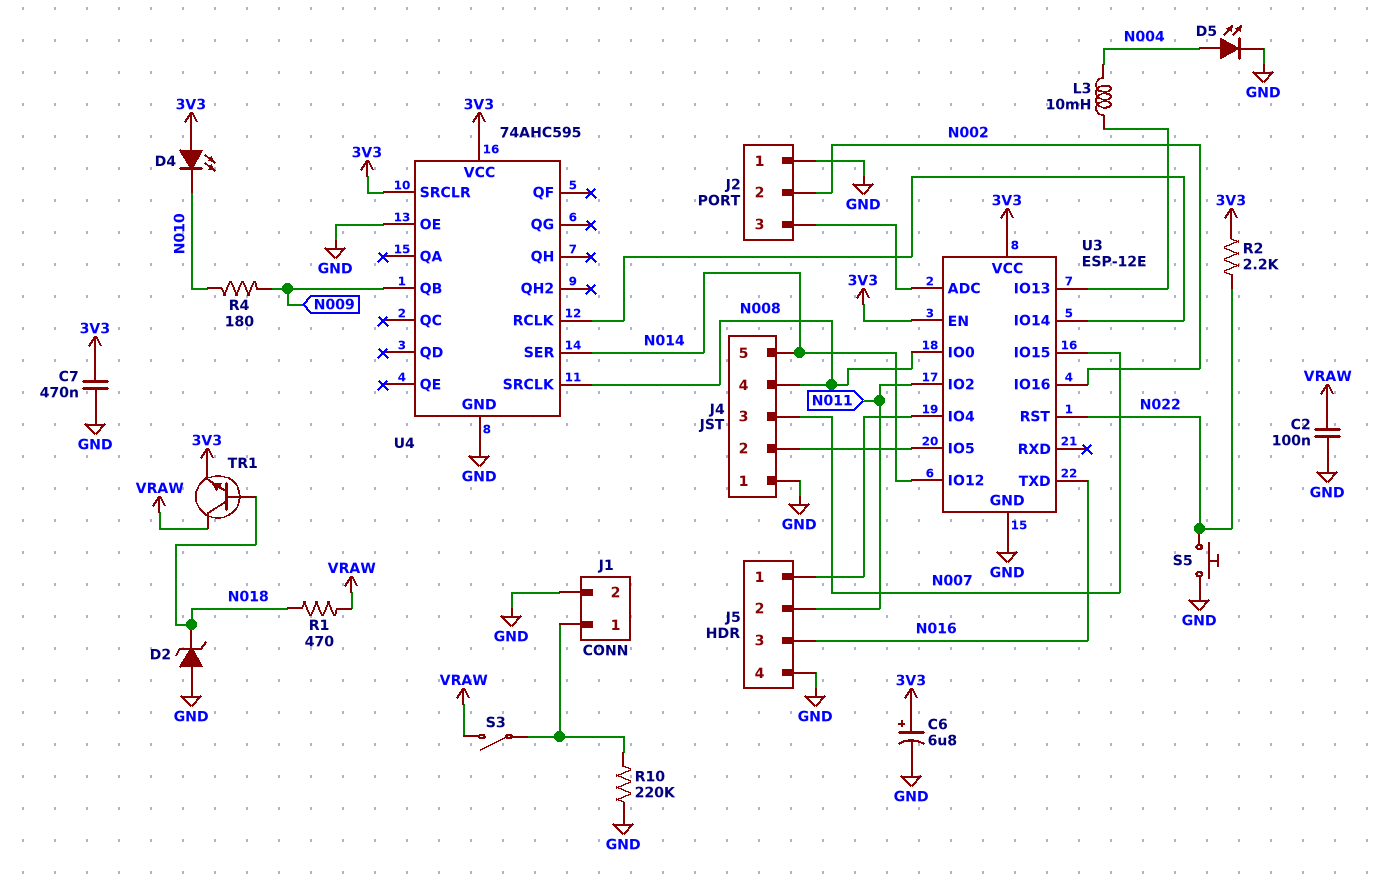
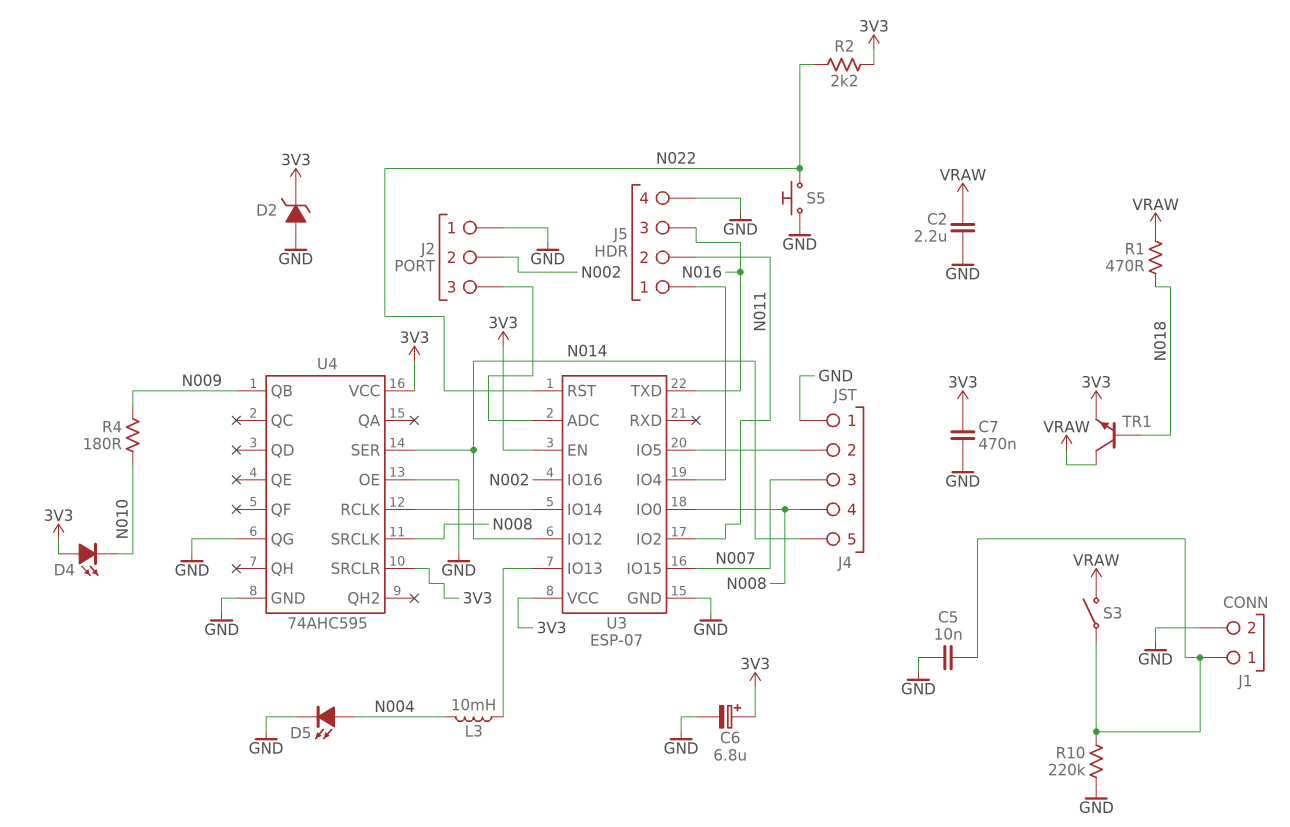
C2: 100nF (GND, VRAW) -> 2.2uF (GND, VRAW)
C5: none -> 10nF (GND, J1/1)
D2: zener (A GND, K N018) -> zener (A GND, K 3V3)
U3: ESP-12E -> ESP-07
U4 pin QG: none -> GND

